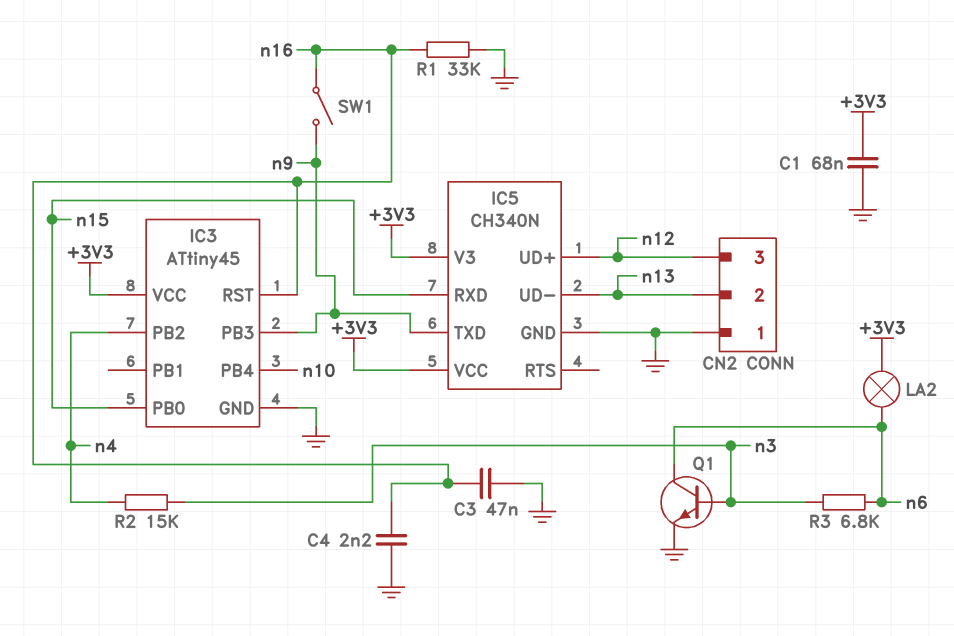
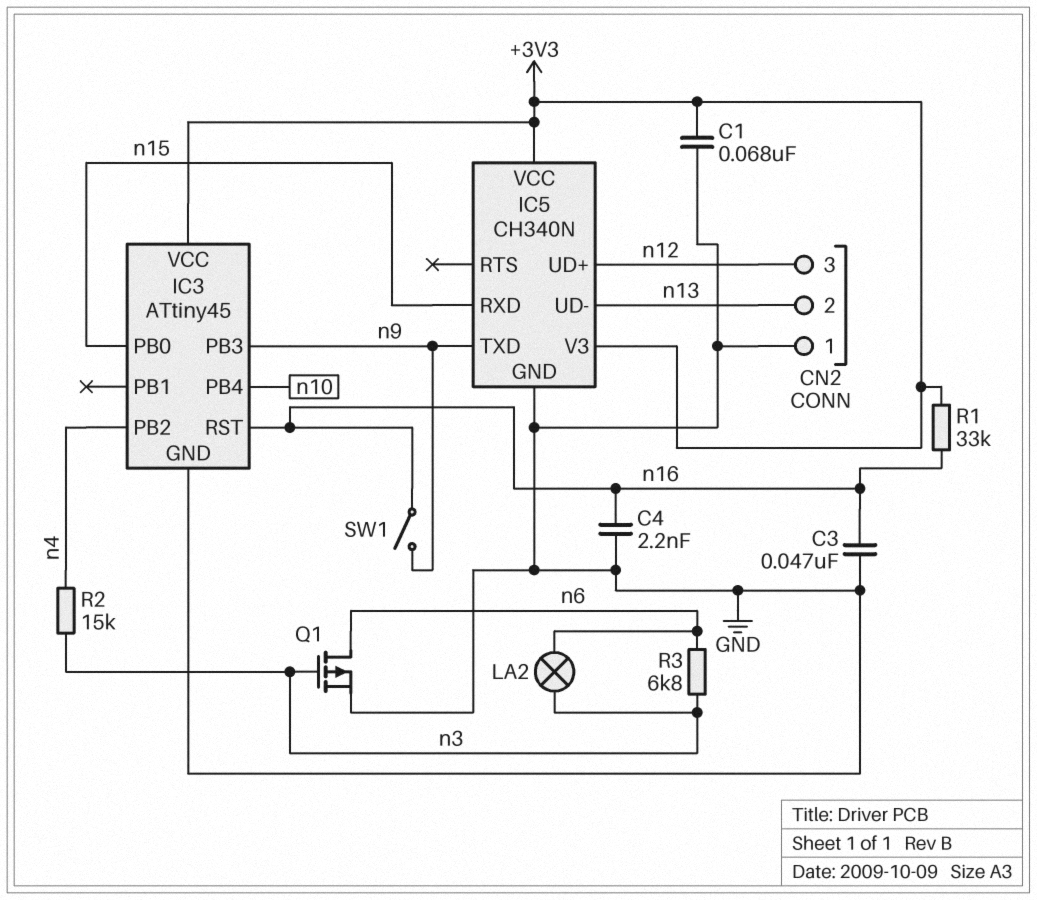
LA2: lamp (+3V3, n6) -> lamp (n3, n6)
Q1: NPN (B n3, C n6, E GND) -> PMOS (G n3, D n6, S GND)
R1: 33k (GND, n16) -> 33k (+3V3, n16)

